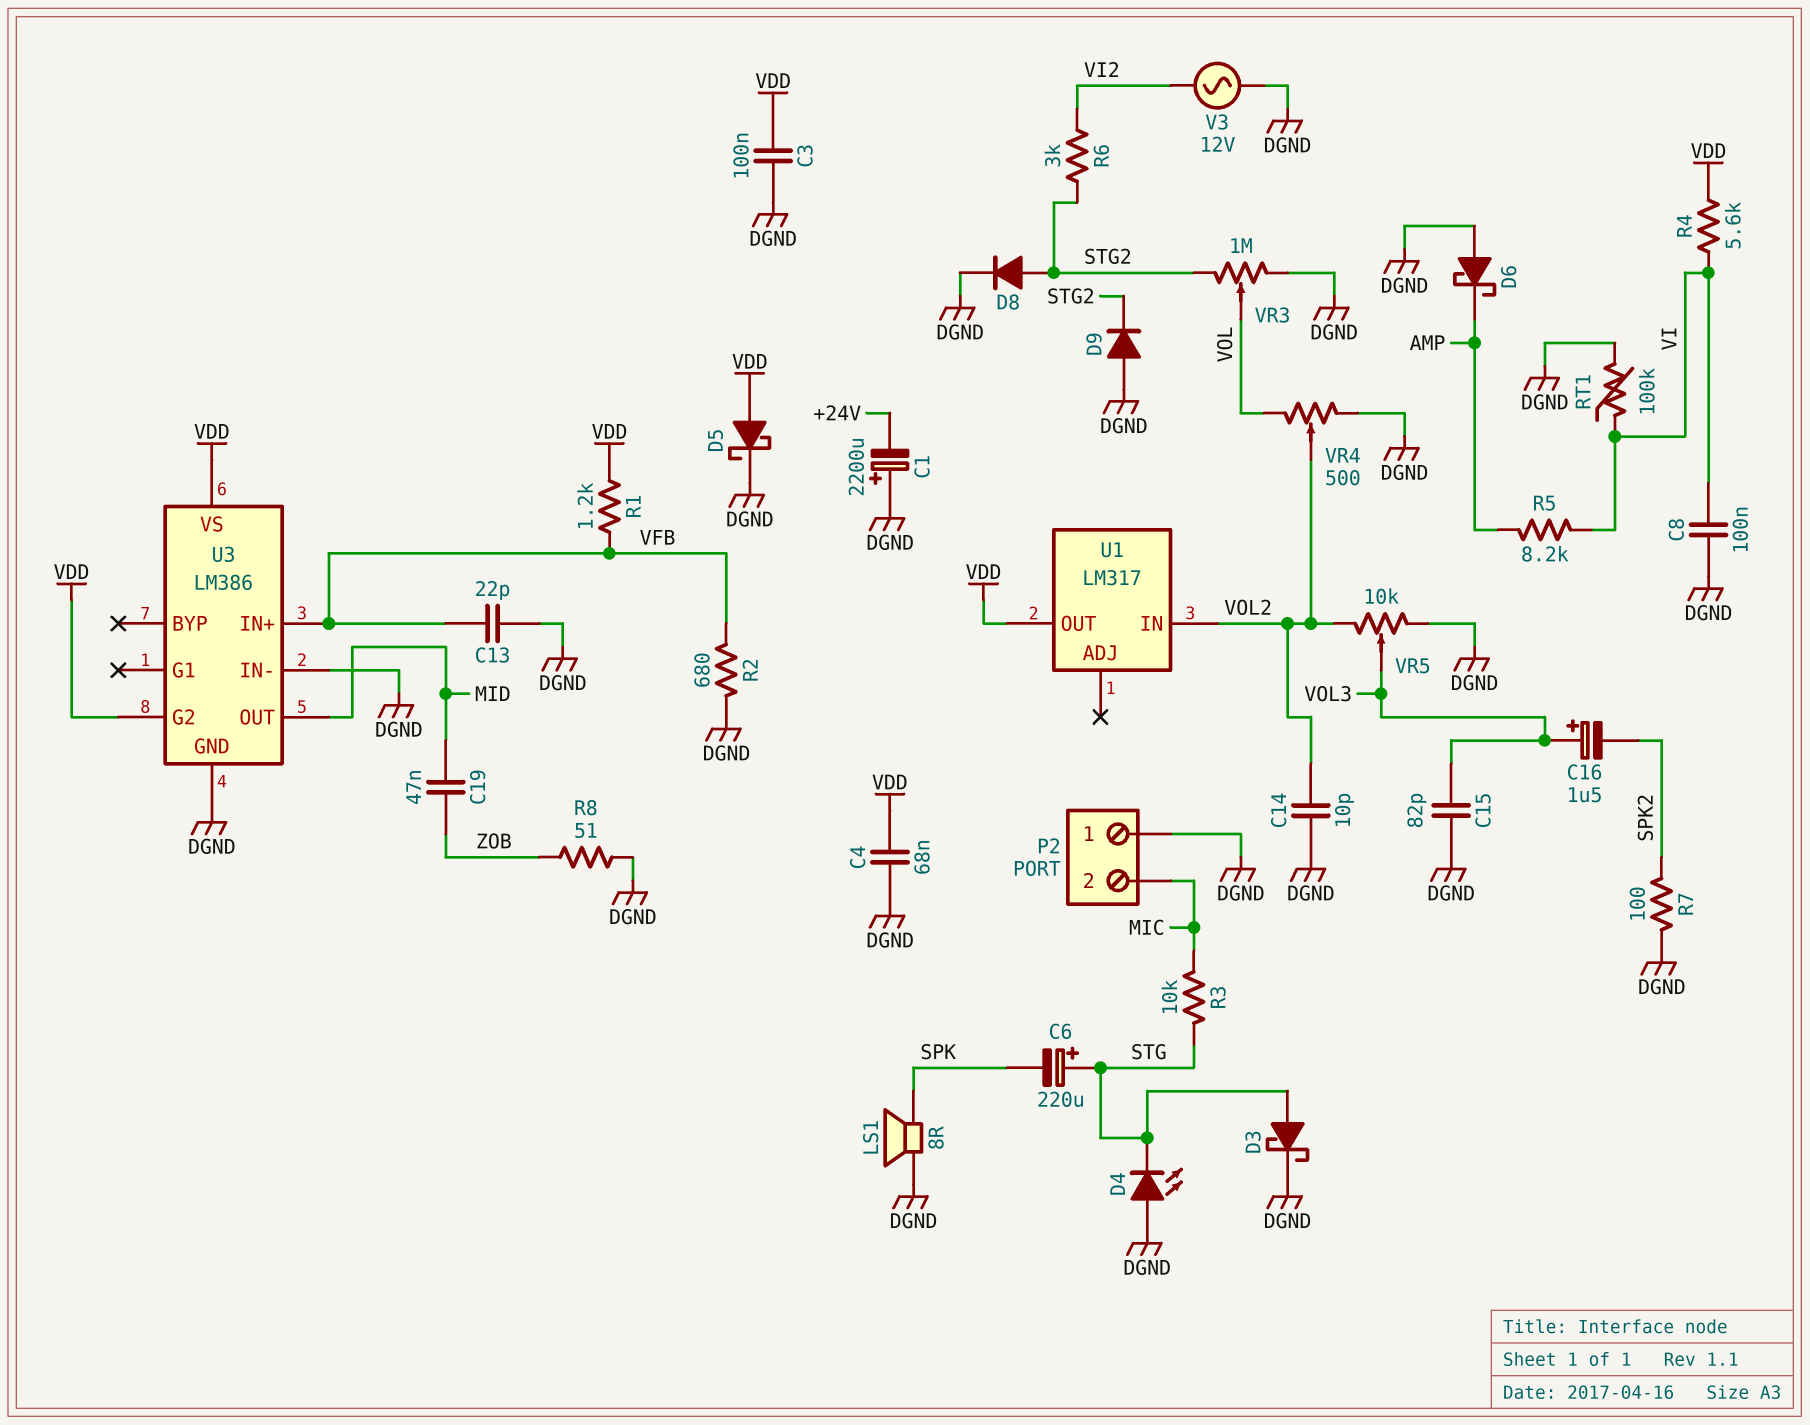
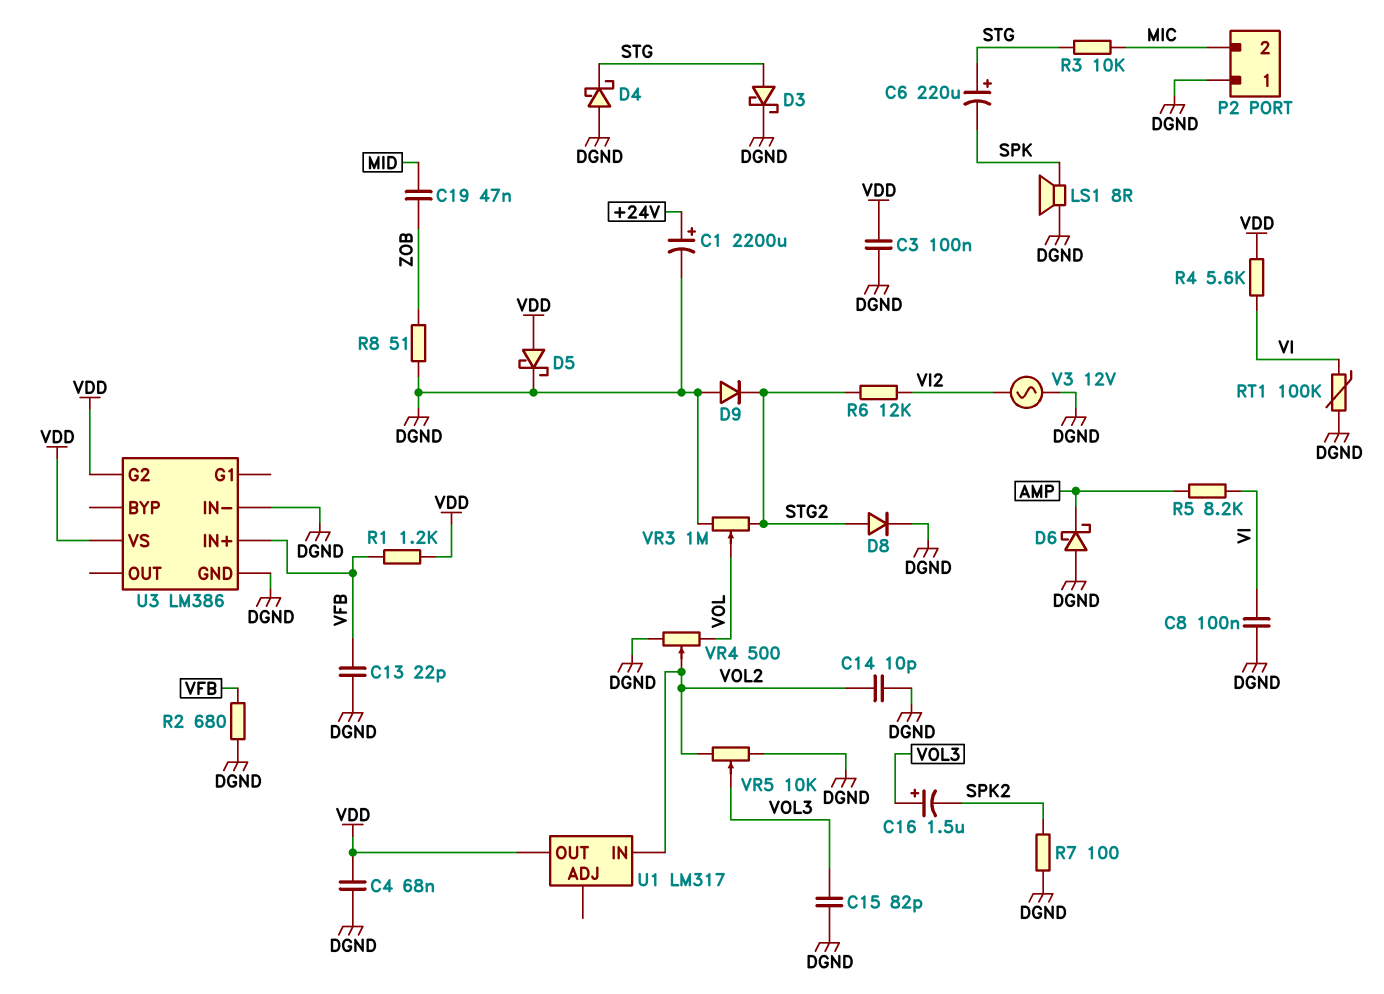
C1: 2200uF (plus DGND, minus +24V) -> 2200uF (plus +24V, minus DGND)
D4: LED (A DGND, K STG) -> schottky (A DGND, K STG)
R6: 3k (STG2, VI2) -> 12k (STG2, VI2)
U3 pin OUT: MID -> none

